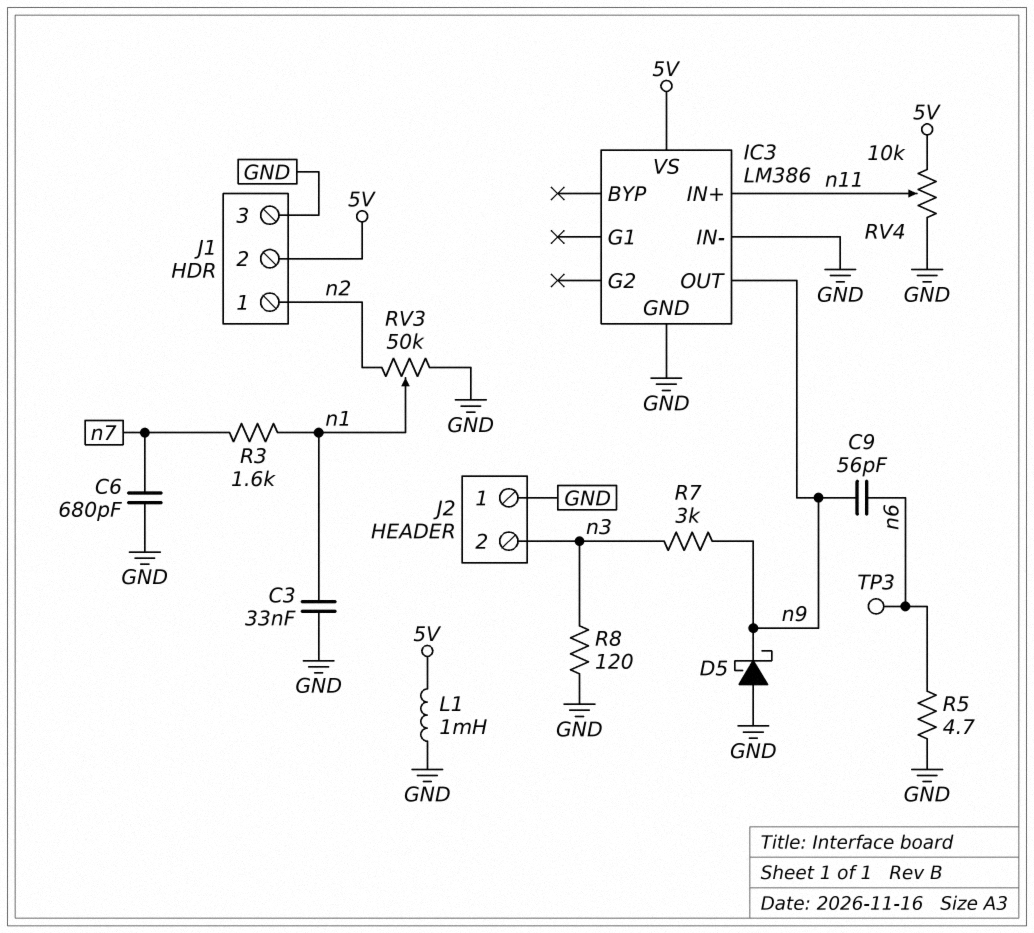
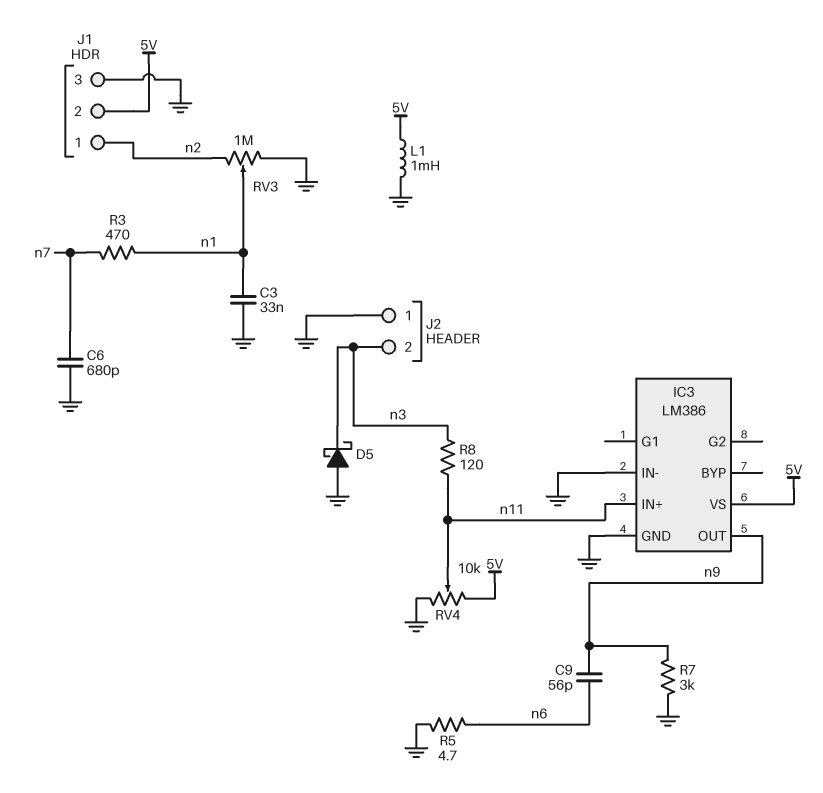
D5: schottky (A GND, K n9) -> schottky (A GND, K n3)
R3: 1.6k (n1, n7) -> 470 (n1, n7)
R7: 3k (n3, n9) -> 3k (GND, n9)
R8: 120 (GND, n3) -> 120 (n3, n11)
RV3: 50k (GND, n2, wiper n1) -> 1M (GND, n2, wiper n1)
TP3: test point (n6) -> none

